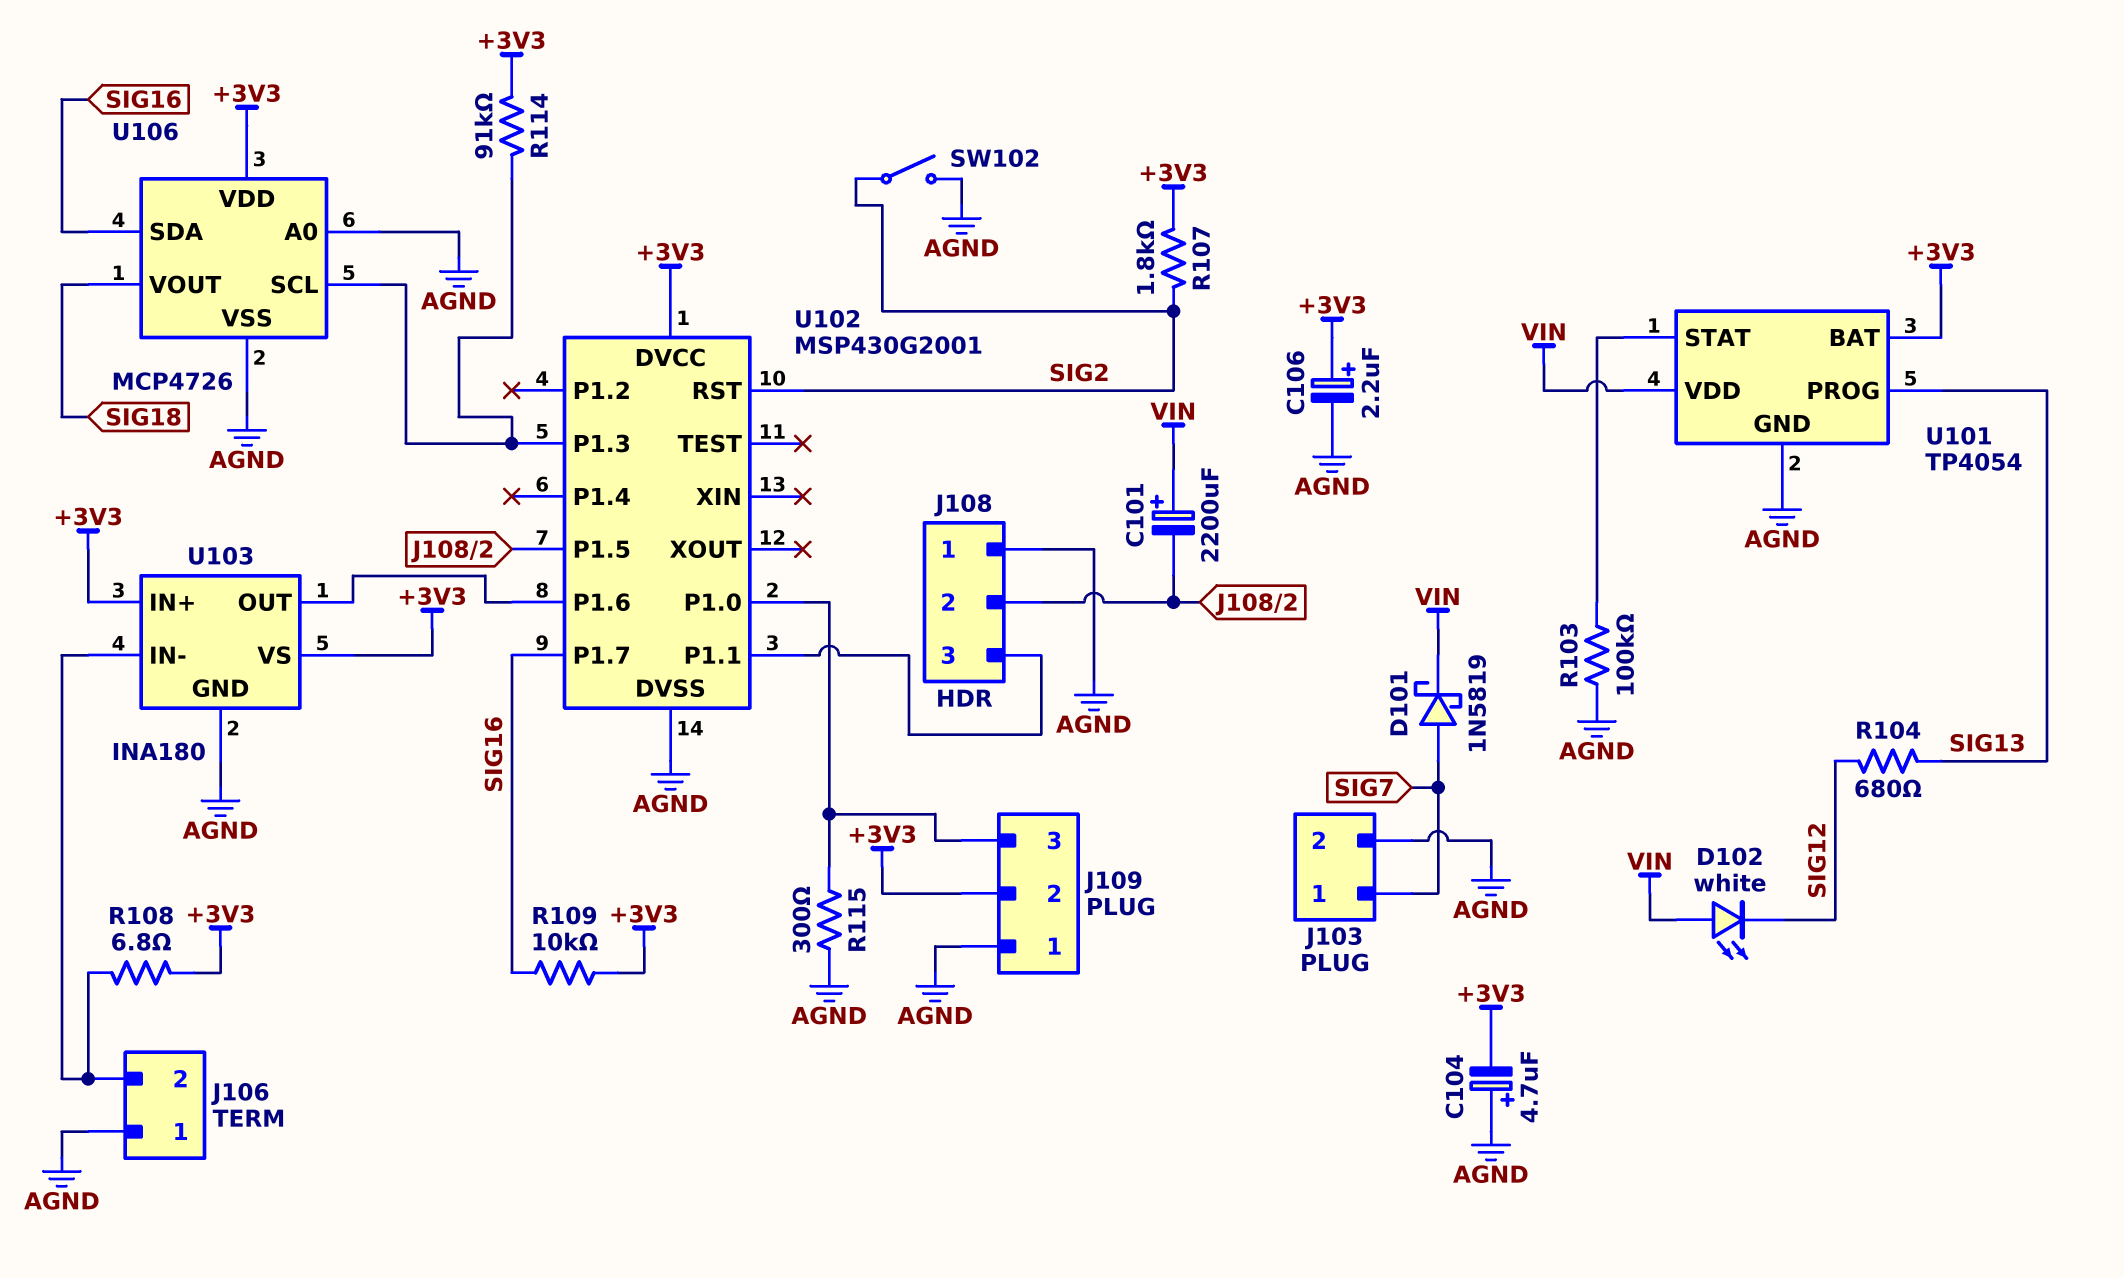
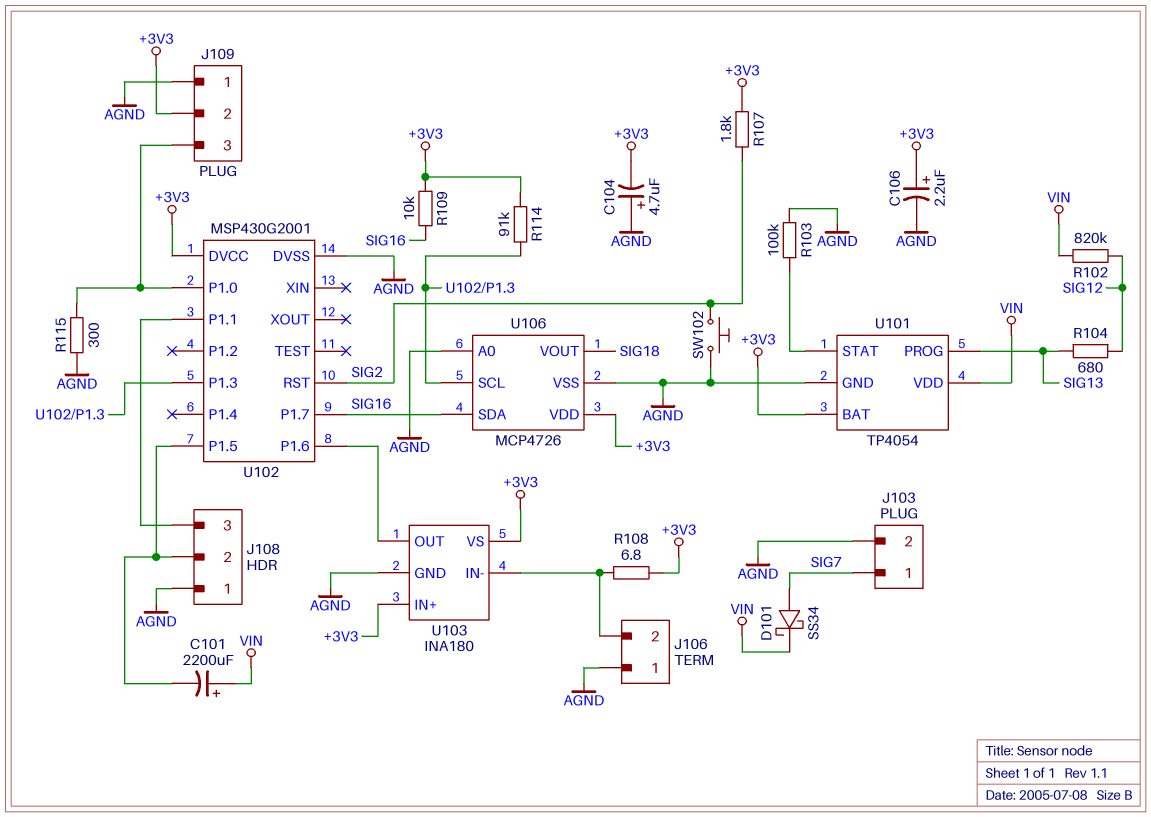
D101: schottky 1N5819 (A SIG7, K VIN) -> schottky SS34 (A SIG7, K VIN)
D102: LED white (A VIN, K SIG12) -> none
R102: none -> 820k (SIG12, VIN)
SW102: switch (AGND, SIG2) -> button (AGND, SIG2)

